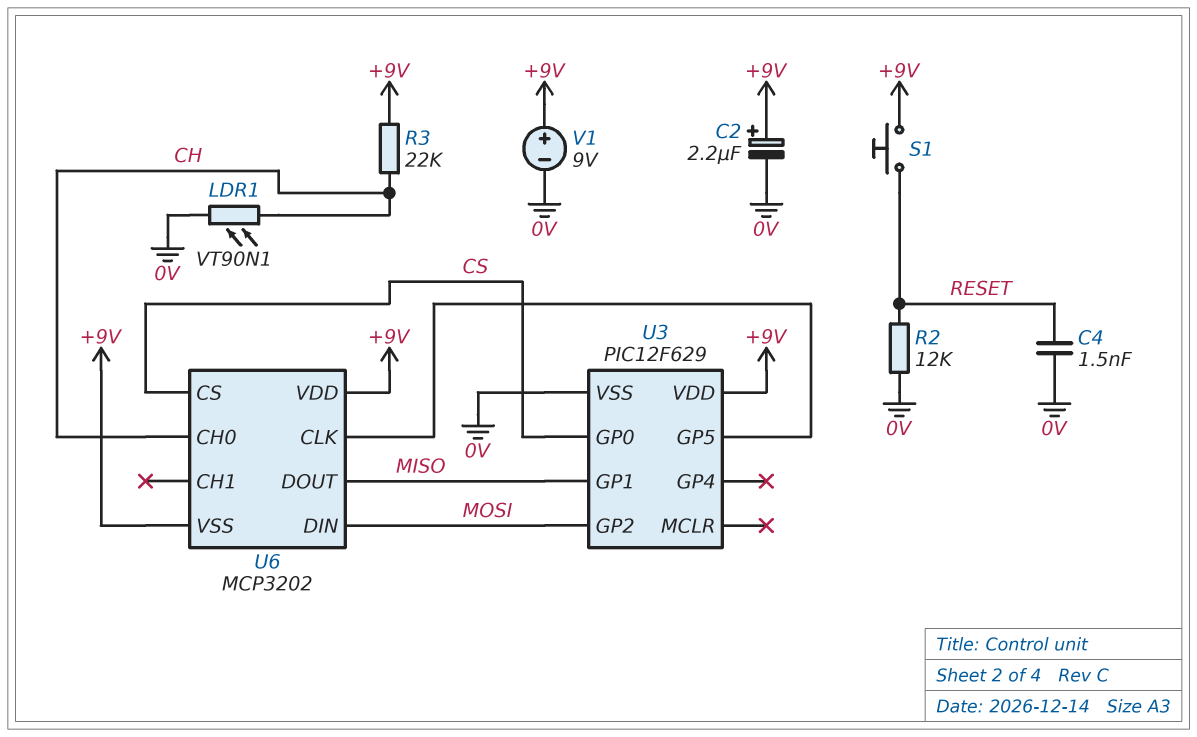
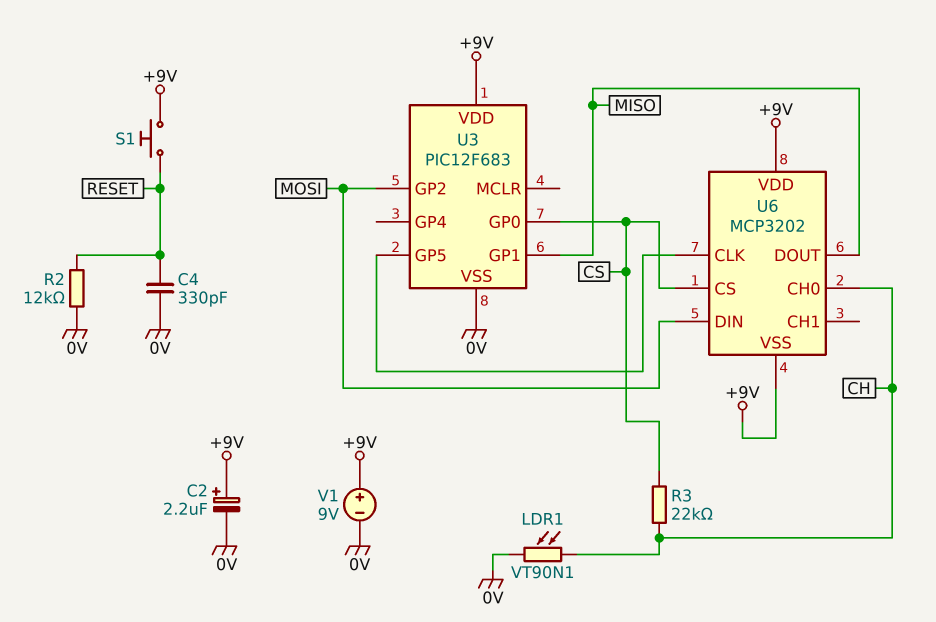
C4: 1.5nF (0V, RESET) -> 330pF (0V, RESET)
R3: 22k (+9V, CH) -> 22k (CH, CS)
U3: PIC12F629 -> PIC12F683

